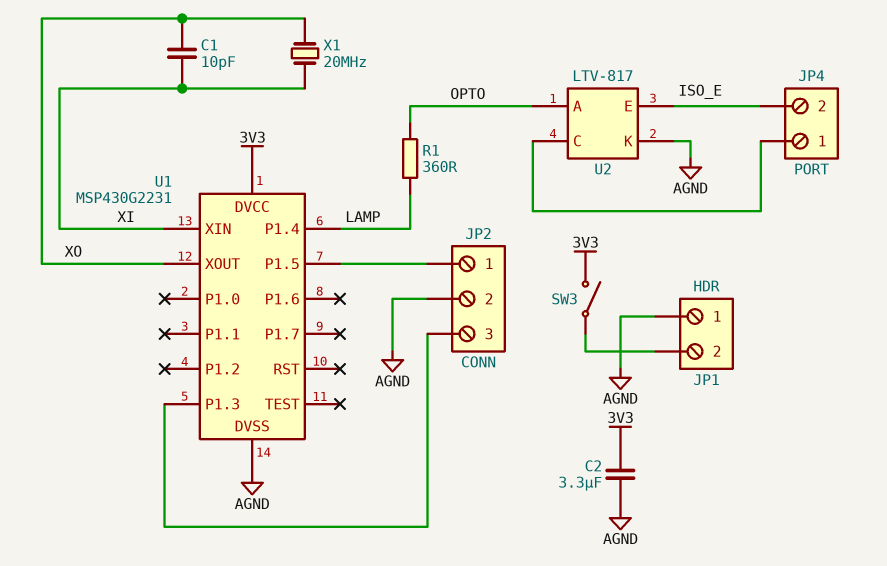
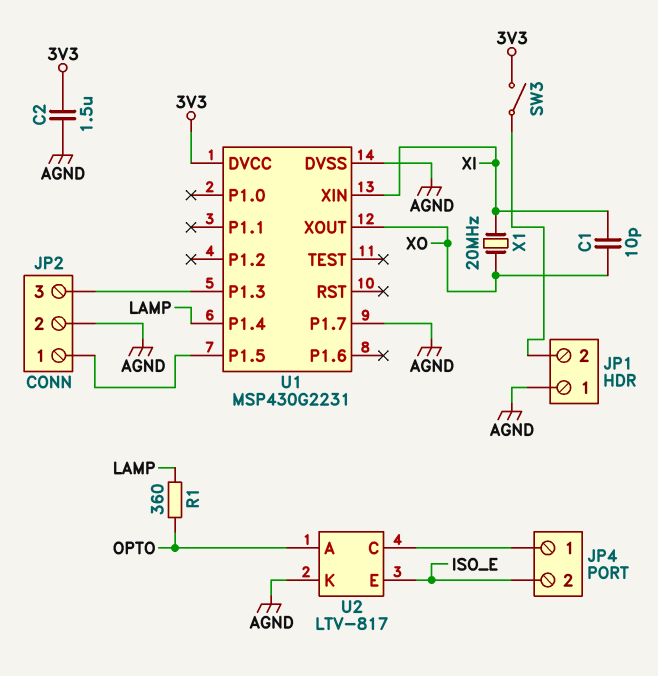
C2: 3.3uF (3V3, AGND) -> 1.5uF (3V3, AGND)
U1 pin P1.7: none -> AGND

